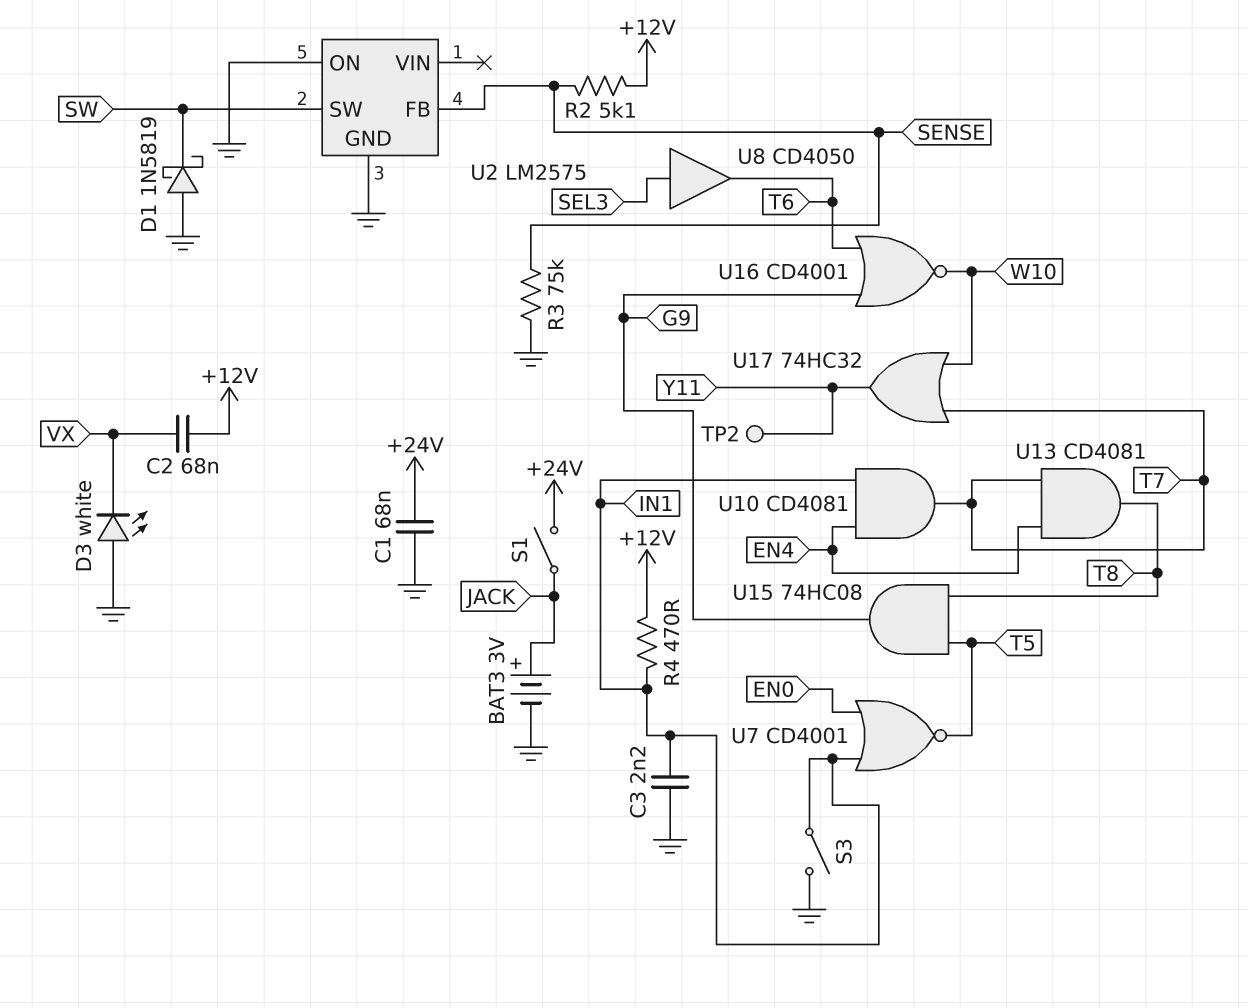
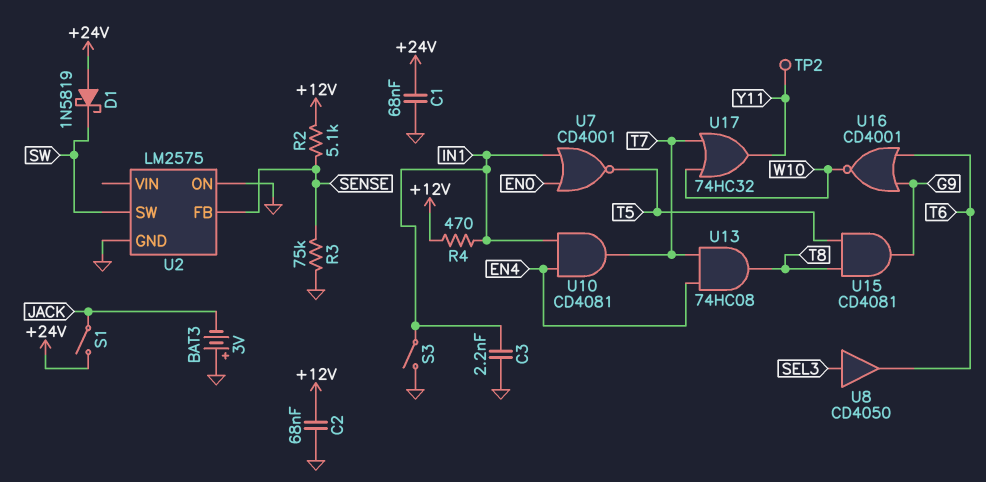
BAT3: 3V (plus JACK, minus GND) -> 3V (plus GND, minus JACK)
C2: 68nF (+12V, VX) -> 68nF (+12V, GND)
D1: schottky 1N5819 (A GND, K SW) -> schottky 1N5819 (A +24V, K SW)
D3: LED white (A GND, K VX) -> none
U13: AND CD4081 (in EN4, in T7, out T8) -> AND 74HC08 (in EN4, in T7, out T8)
U15: AND 74HC08 (in T5, in T8, out G9) -> AND CD4081 (in T5, in T8, out G9)

